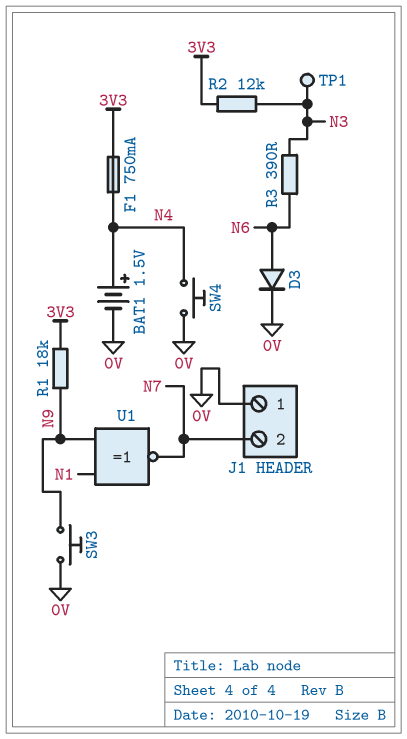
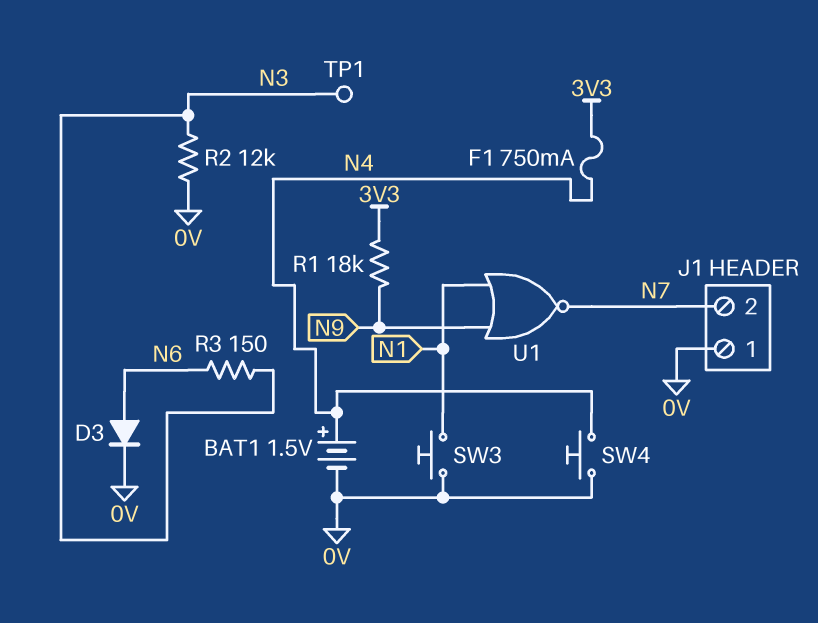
R2: 12k (3V3, N3) -> 12k (0V, N3)
R3: 390 (N3, N6) -> 150 (N3, N6)
SW3: button (0V, N9) -> button (0V, N1)
U1: XNOR (in N1, in N9, out N7) -> NOR (in N1, in N9, out N7)

